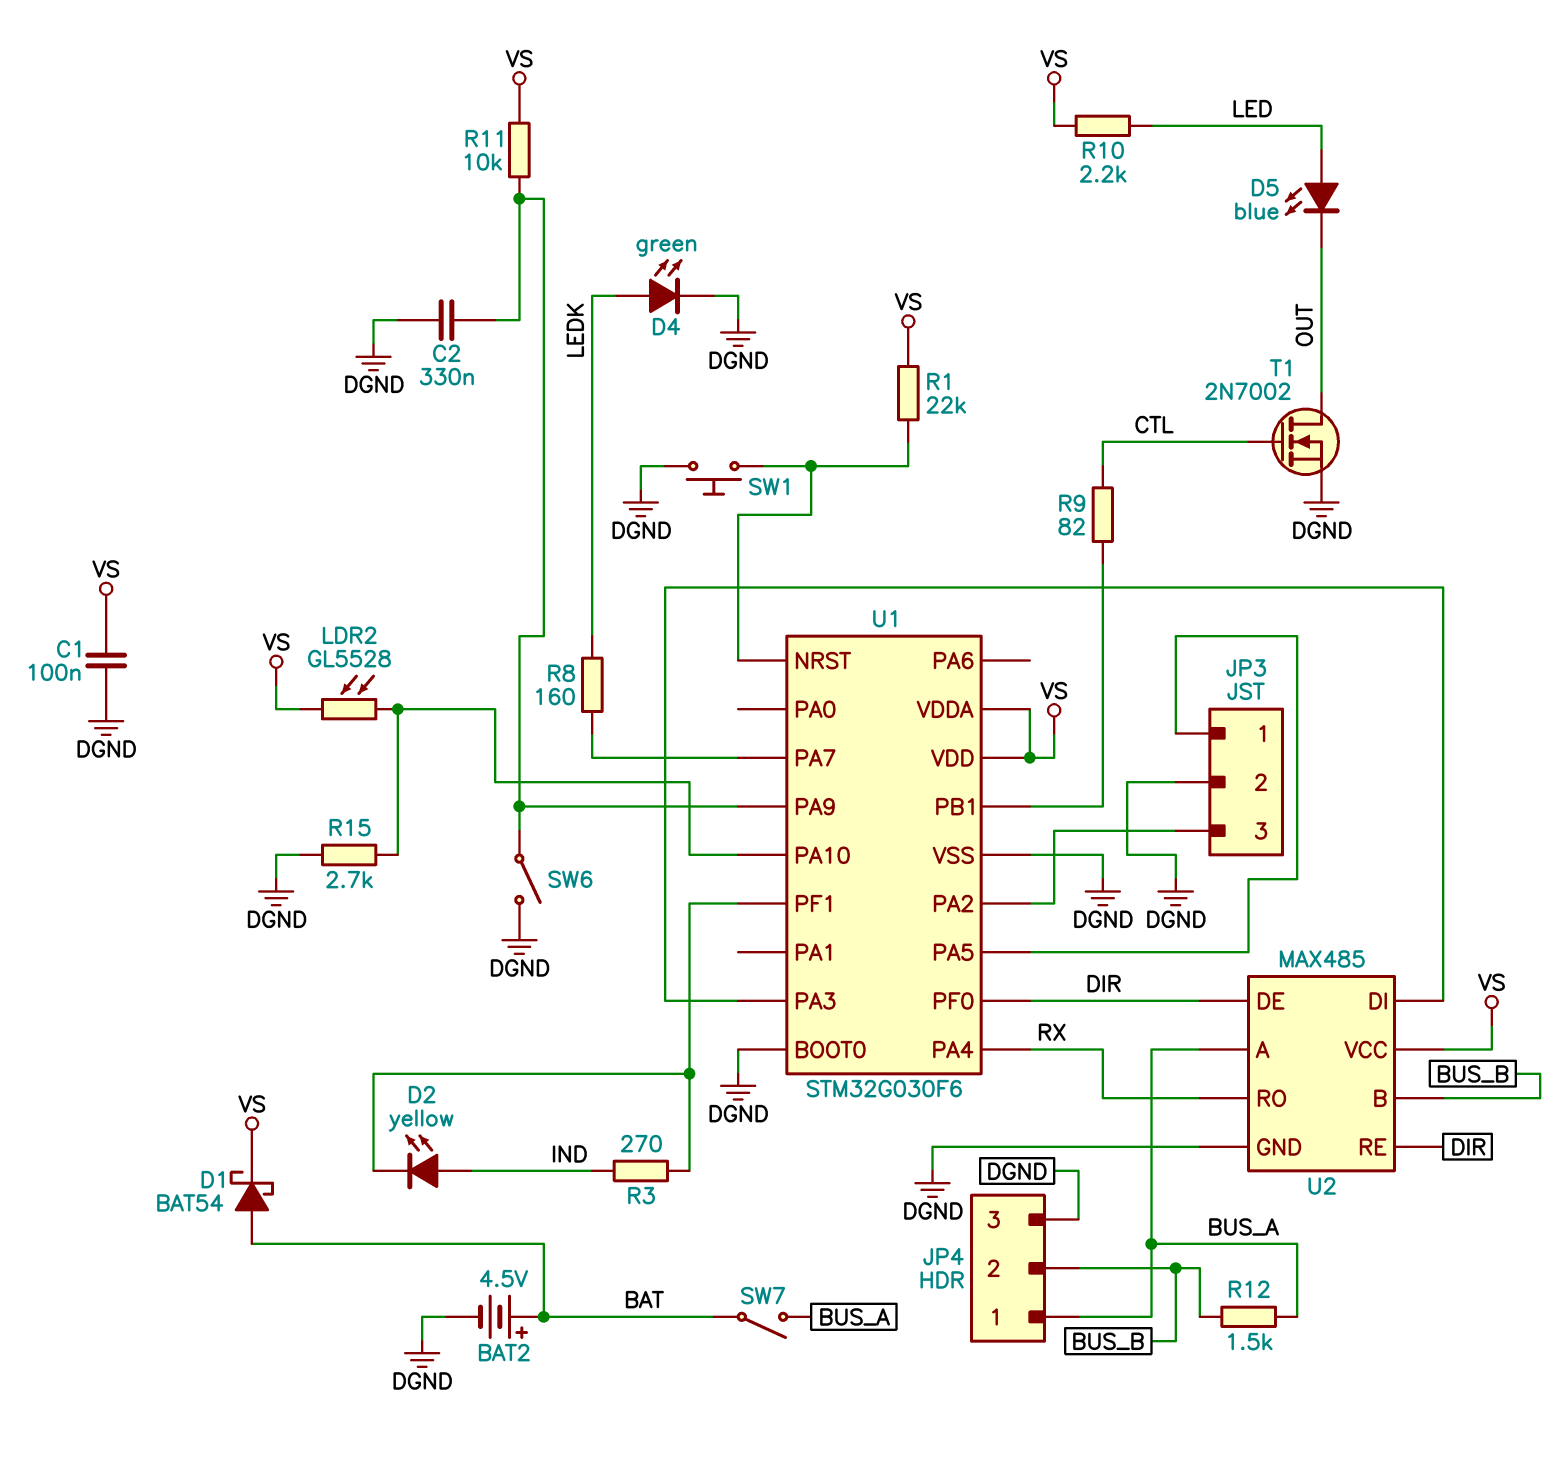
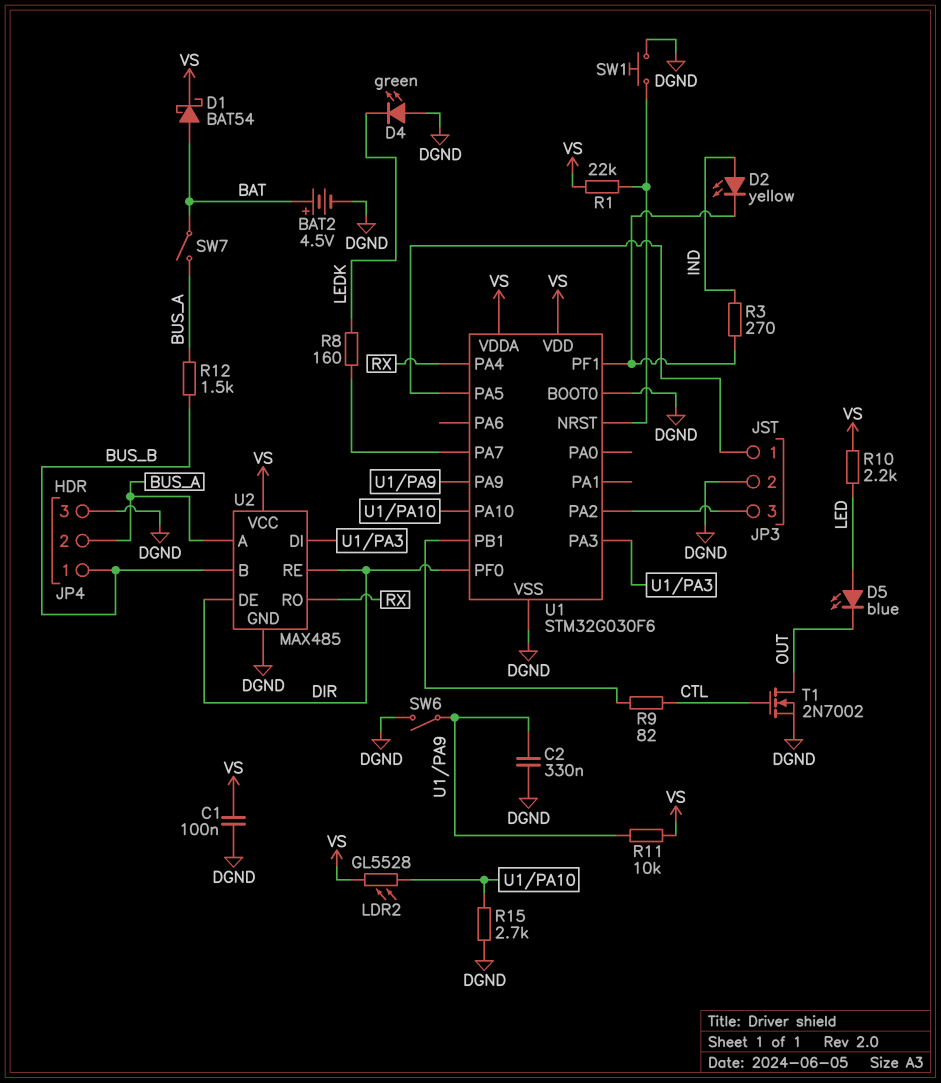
D4: LED green (A LEDK, K DGND) -> LED green (A DGND, K LEDK)
JP4 pin 1: BUS_A -> BUS_B
JP4 pin 2: BUS_B -> BUS_A

